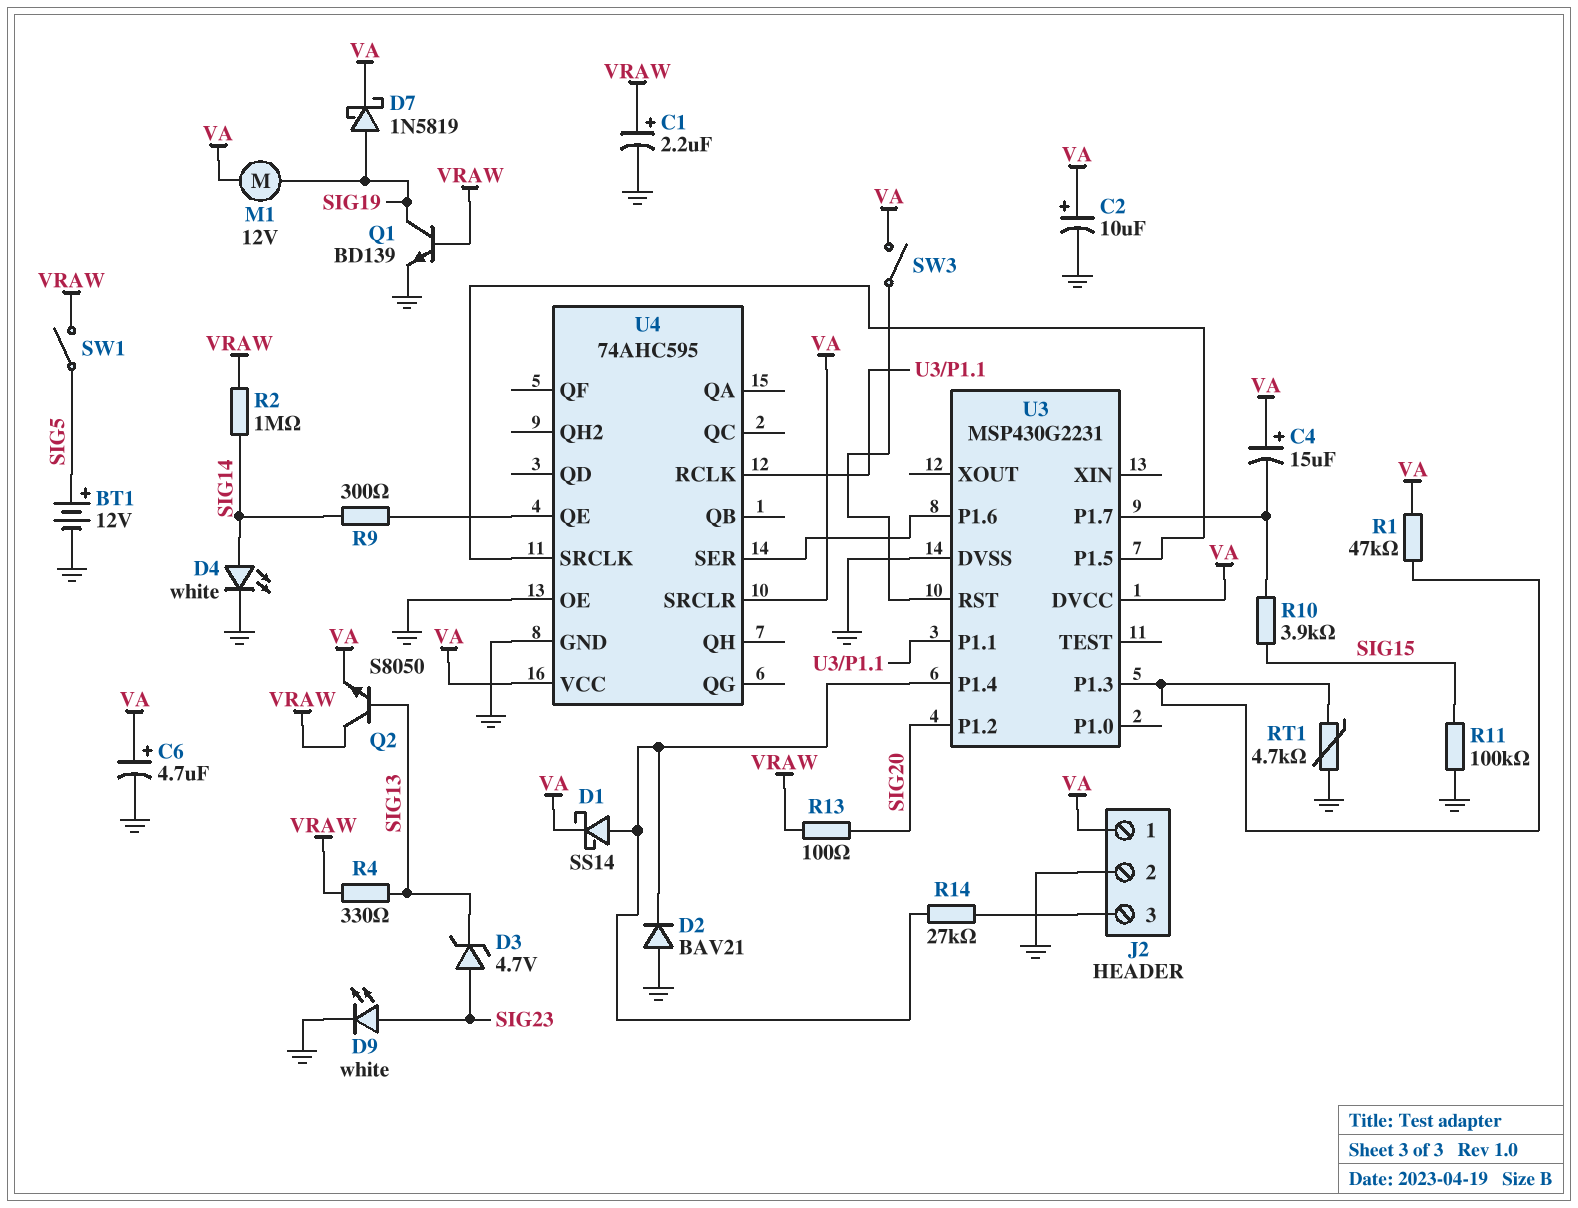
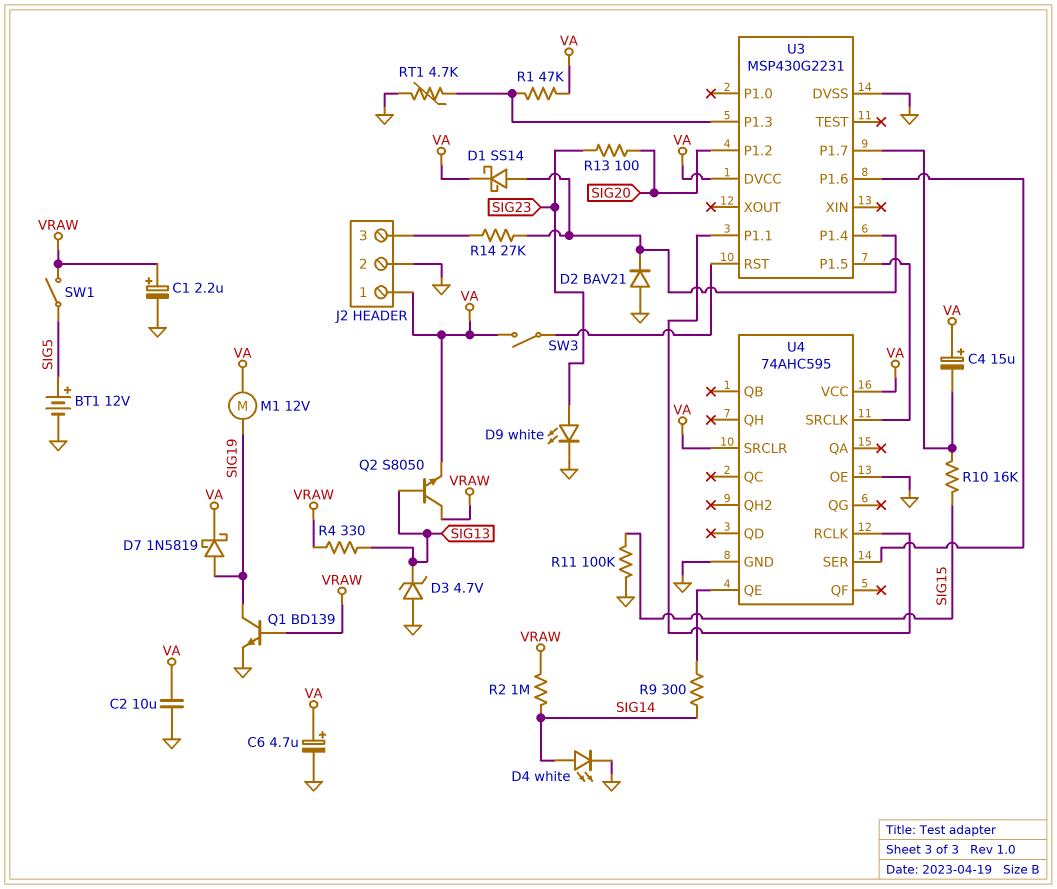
C2: 10uF (plus VA, minus GND) -> 10uF (GND, VA)
D3: zener 4.7V (A SIG23, K SIG13) -> zener 4.7V (A GND, K SIG13)
R10: 3.9k (SIG15, U3/P1.7) -> 16k (SIG15, U3/P1.7)
R13: 100 (SIG20, VRAW) -> 100 (SIG20, SIG23)

